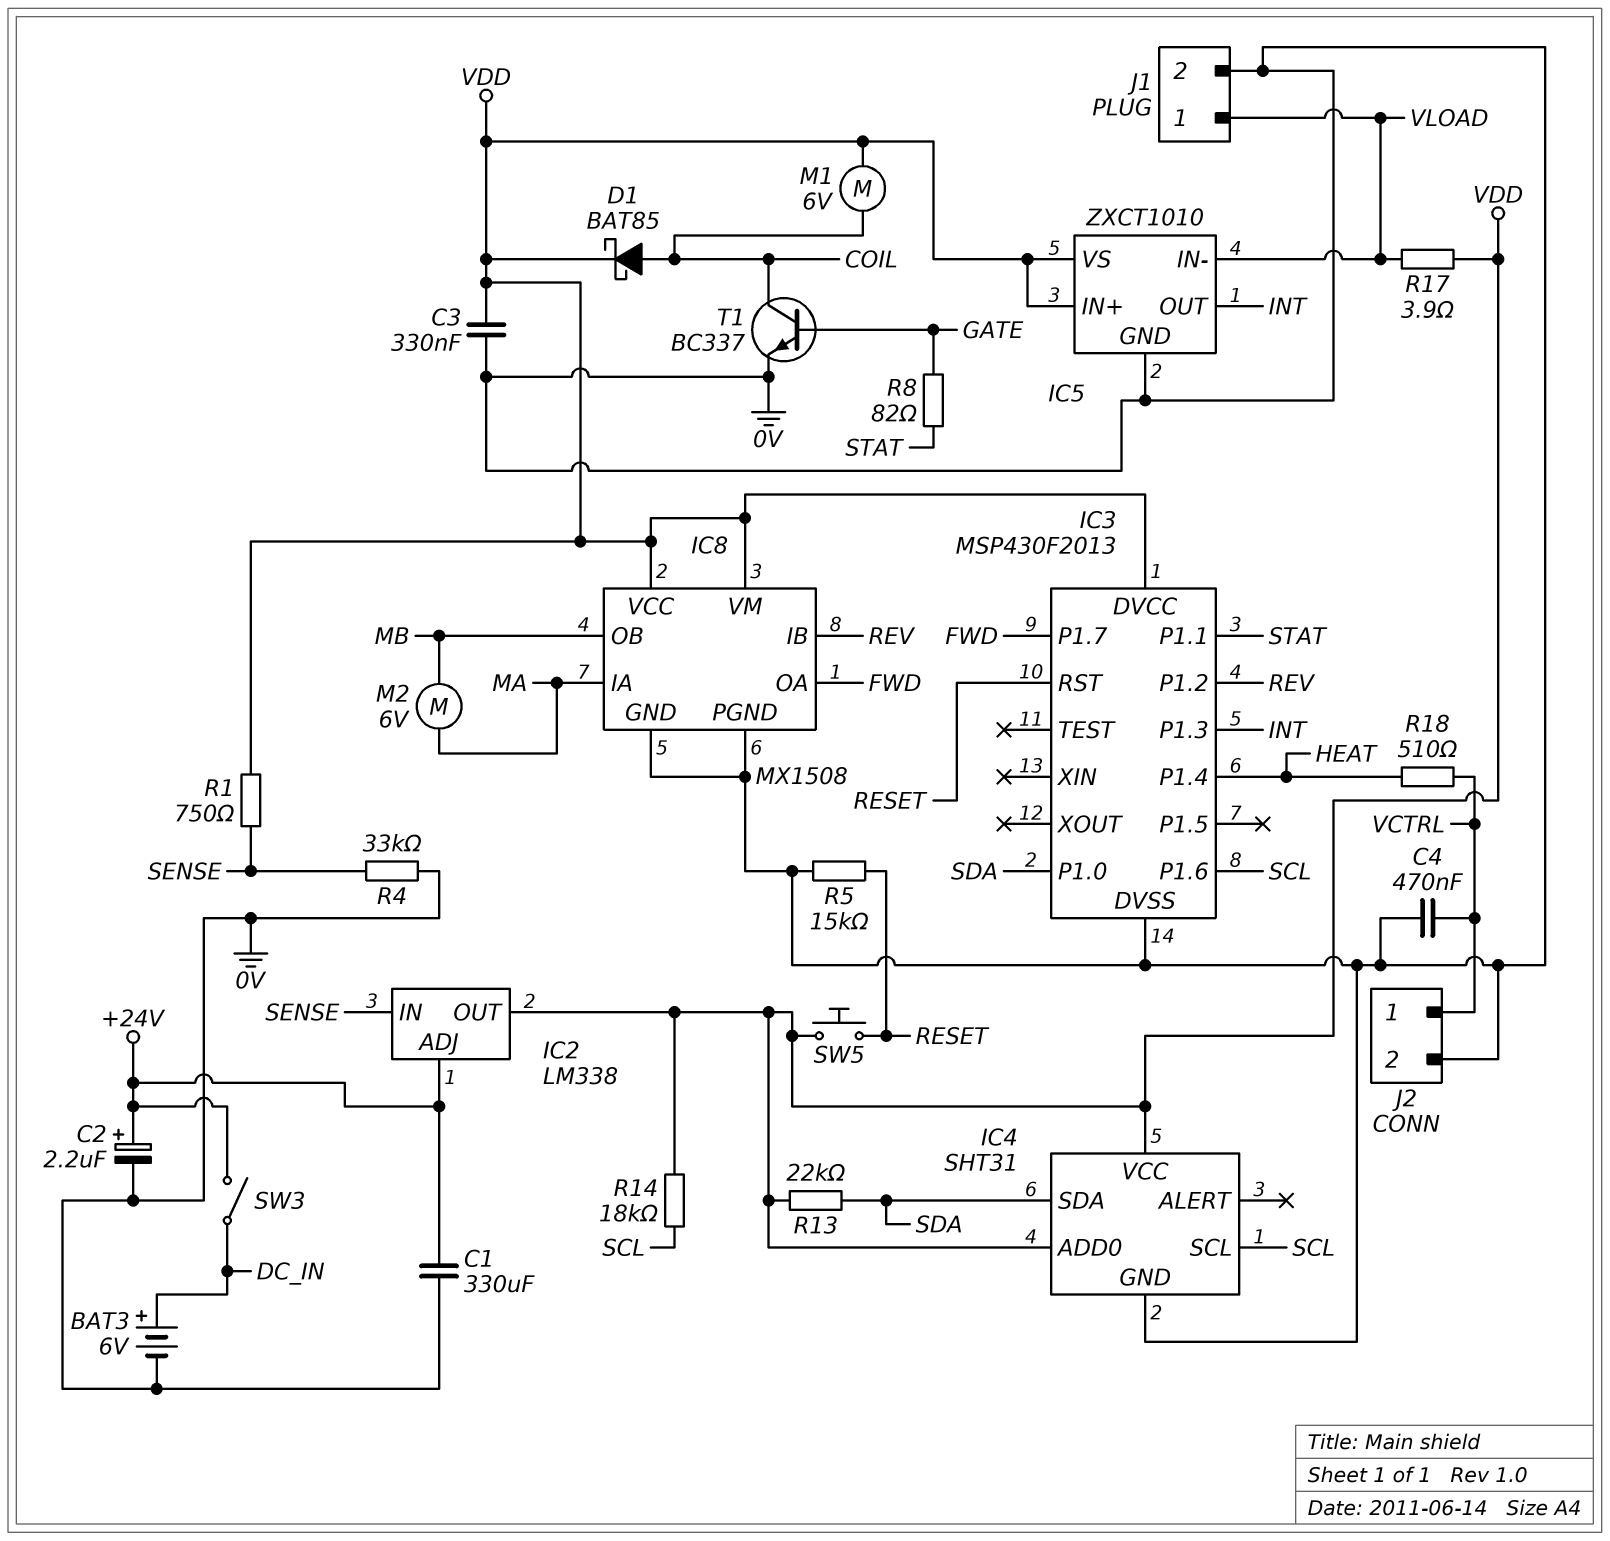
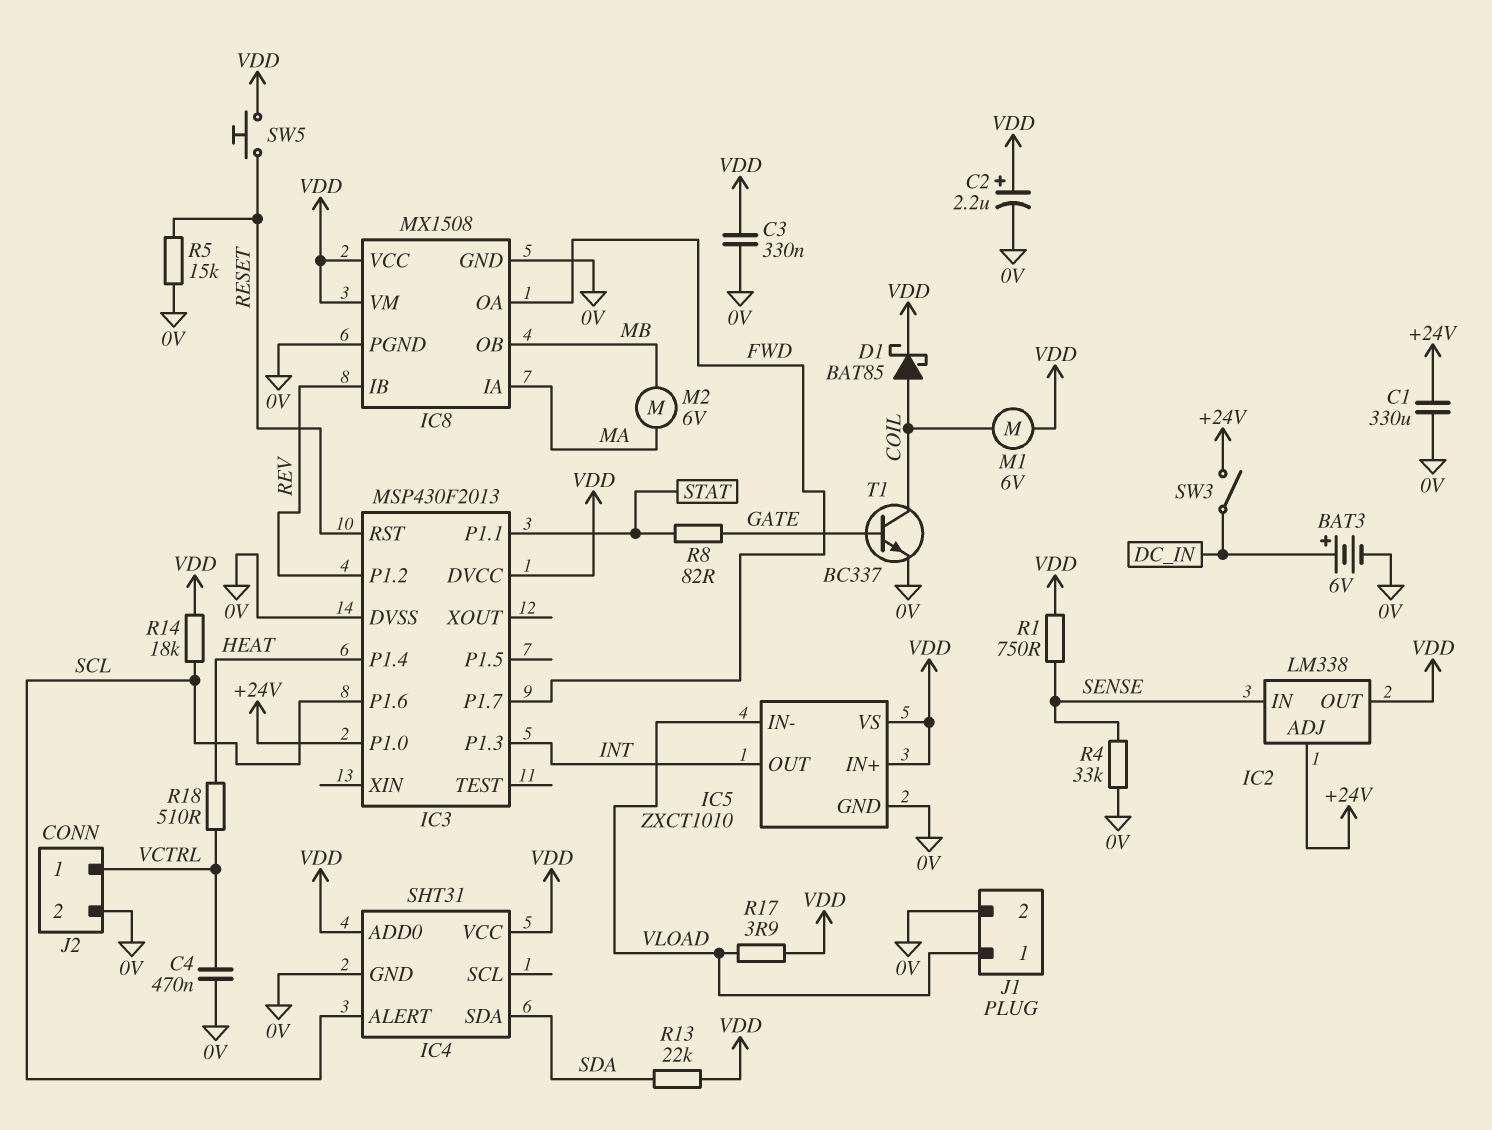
C2: 2.2uF (plus +24V, minus 0V) -> 2.2uF (plus VDD, minus 0V)
IC3 pin P1.0: SDA -> +24V
IC4 pin ALERT: none -> SCL
IC4 pin SCL: SCL -> none

